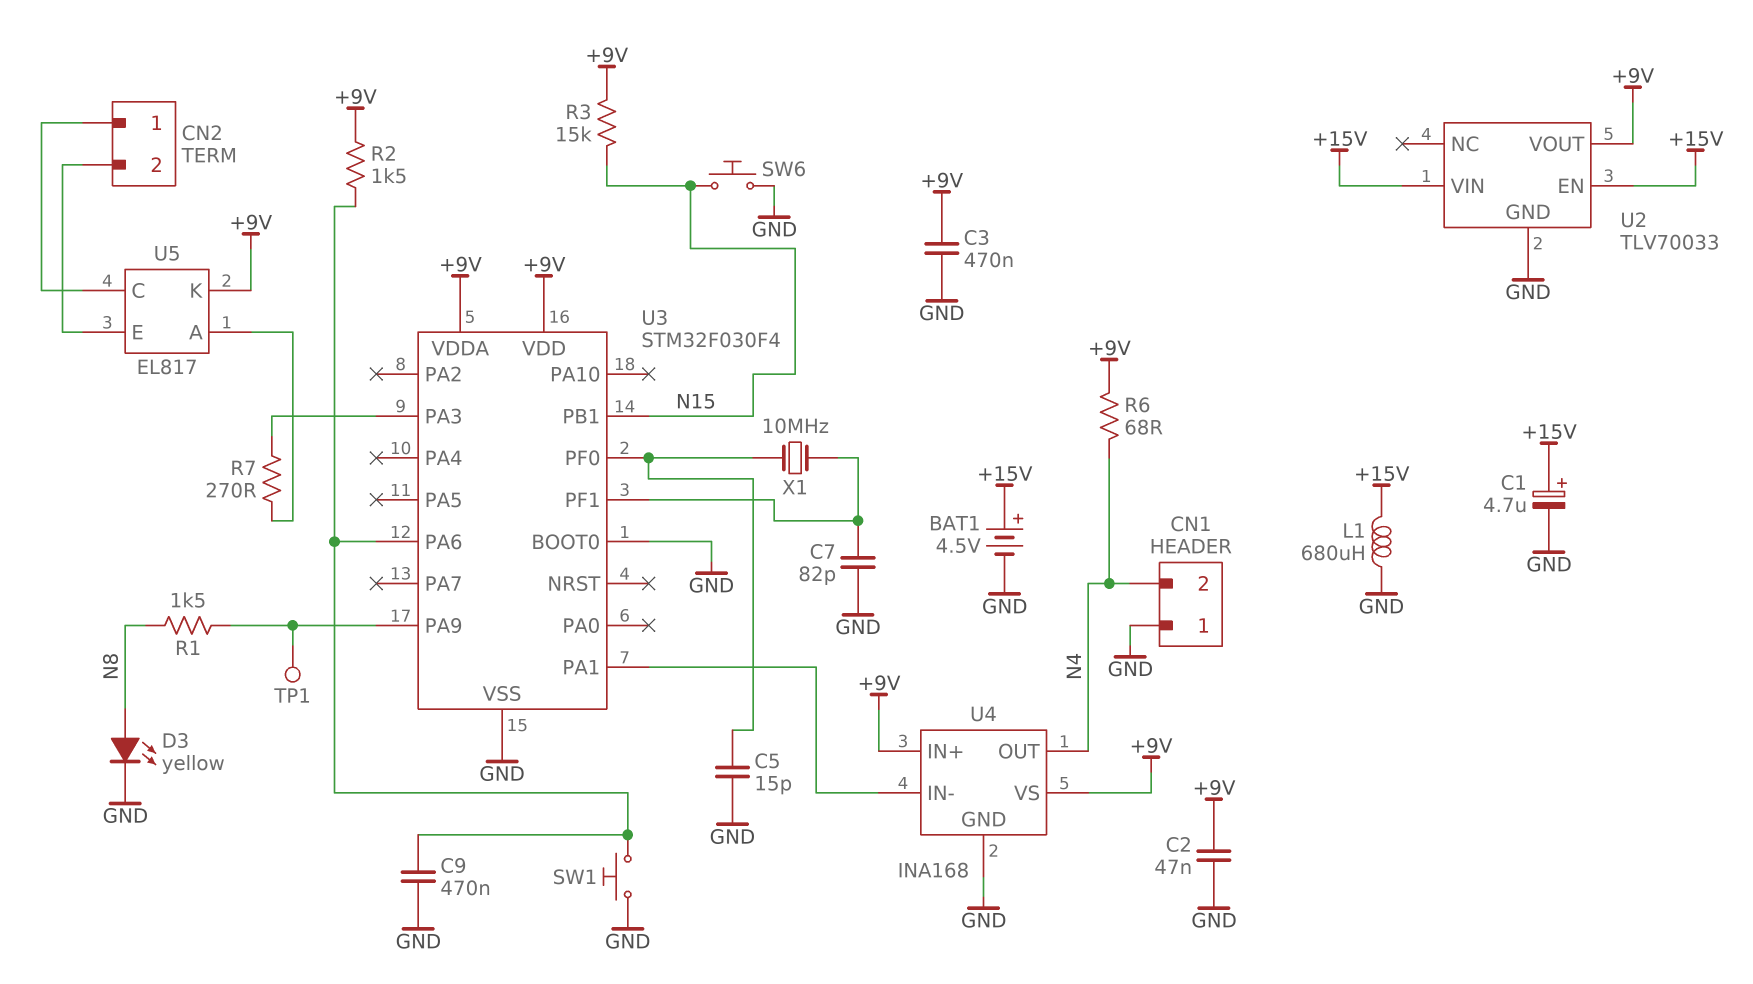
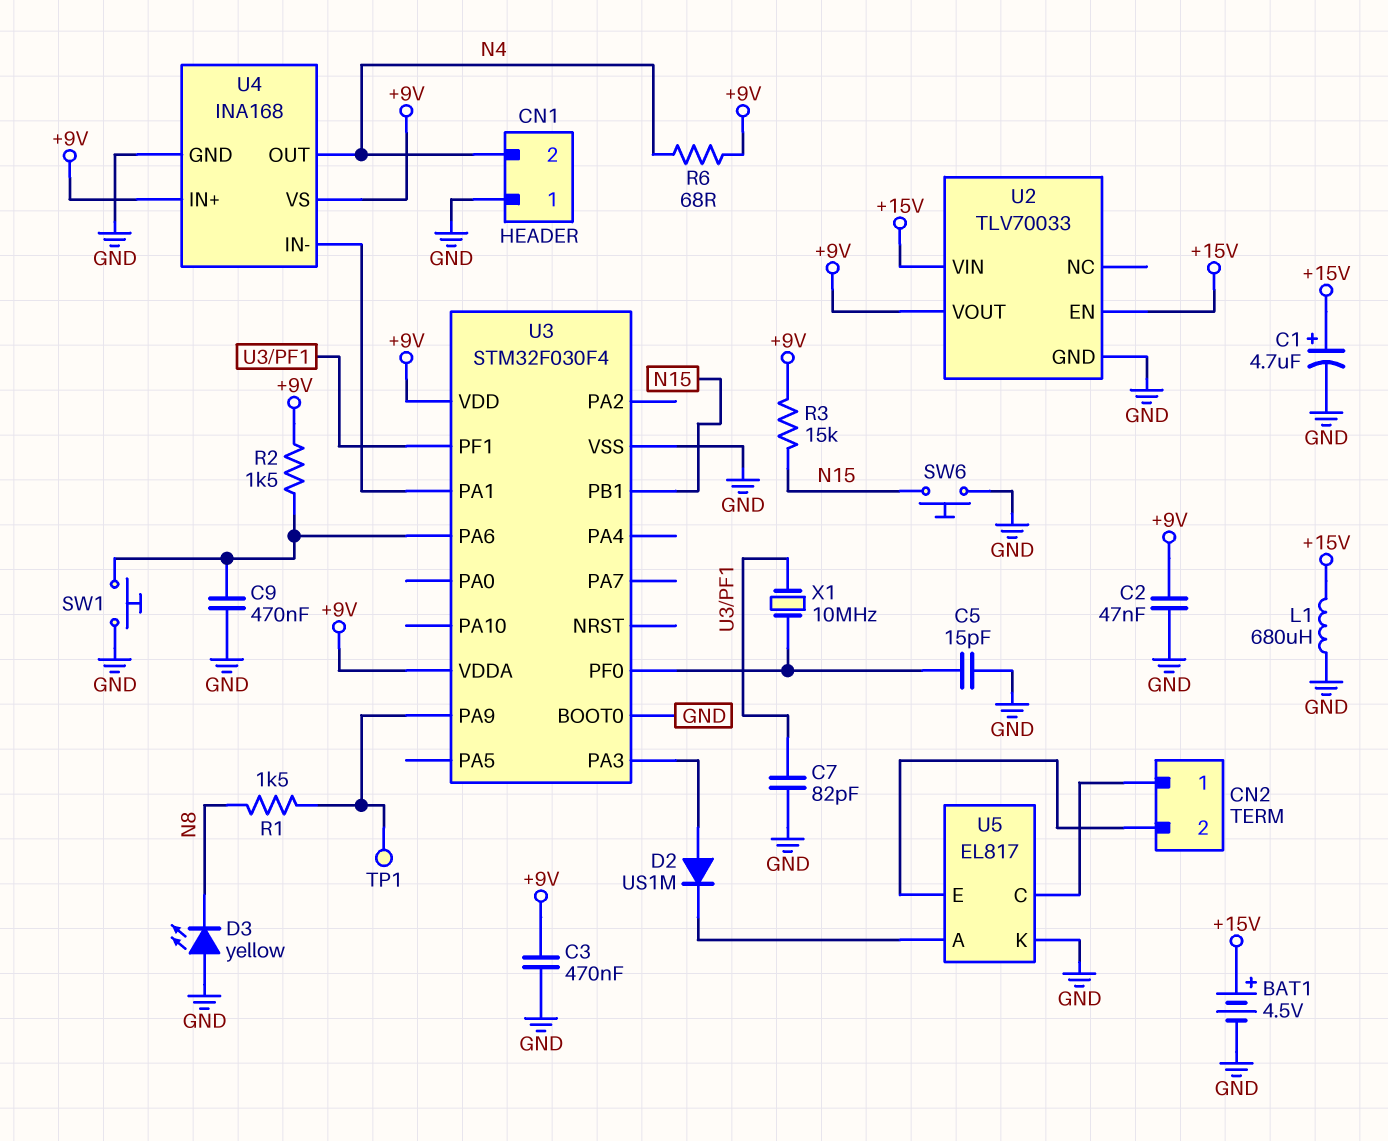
D2: none -> diode US1M (A U3/PA3, K U5/A)
D3: LED yellow (A N8, K GND) -> LED yellow (A GND, K N8)
R7: 270 (U3/PA3, U5/A) -> none
U5 pin K: +9V -> GND

